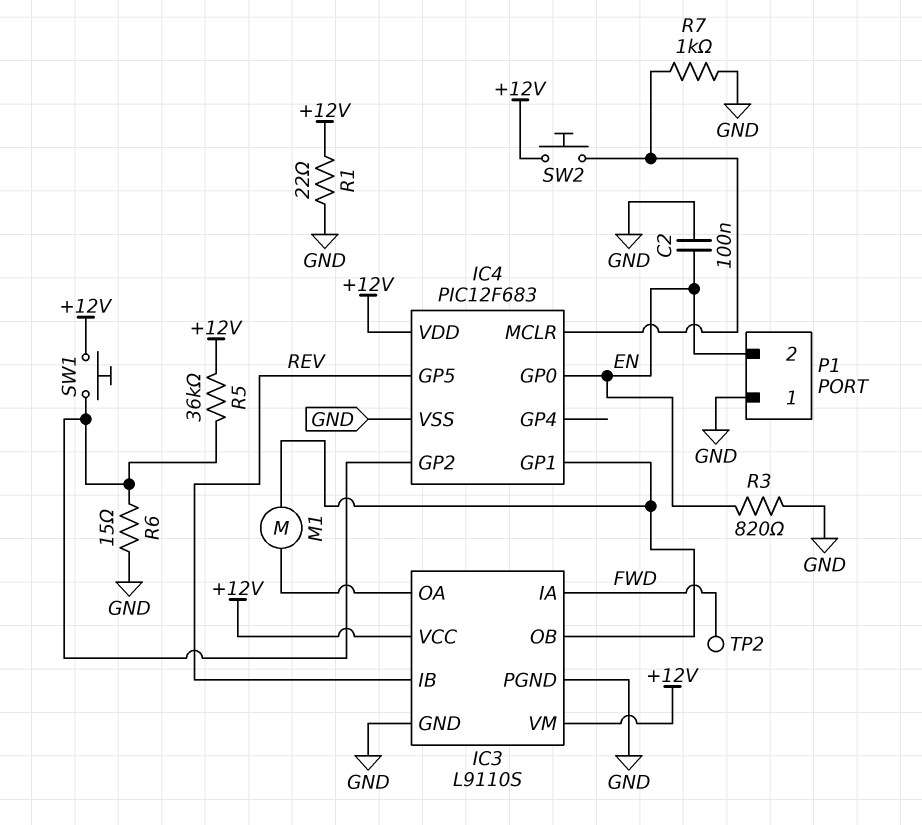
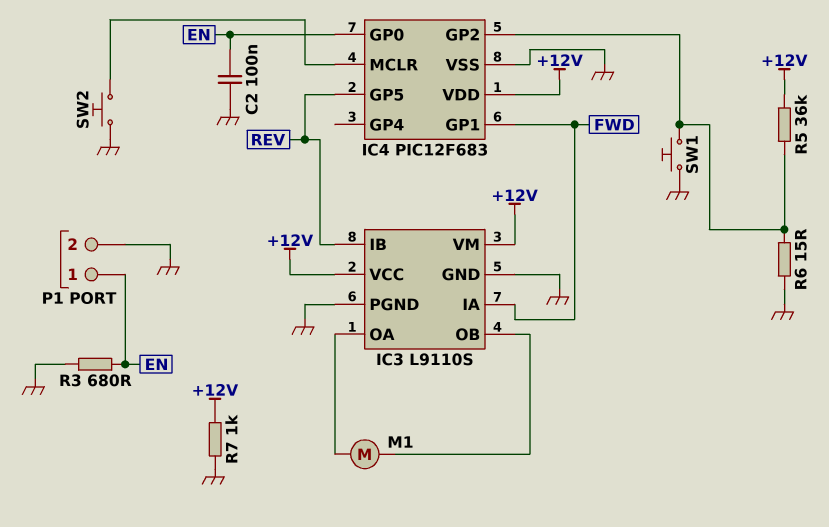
IC4 pin GP1: IC3/OB -> FWD
P1 pin 1: GND -> EN
P1 pin 2: EN -> GND
R1: 22 (+12V, GND) -> none
R3: 820 (EN, GND) -> 680 (EN, GND)
R7: 1k (GND, IC4/MCLR) -> 1k (+12V, GND)
SW1: button (+12V, IC4/GP2) -> button (GND, IC4/GP2)
SW2: button (+12V, IC4/MCLR) -> button (GND, IC4/MCLR)
TP2: test point (FWD) -> none

